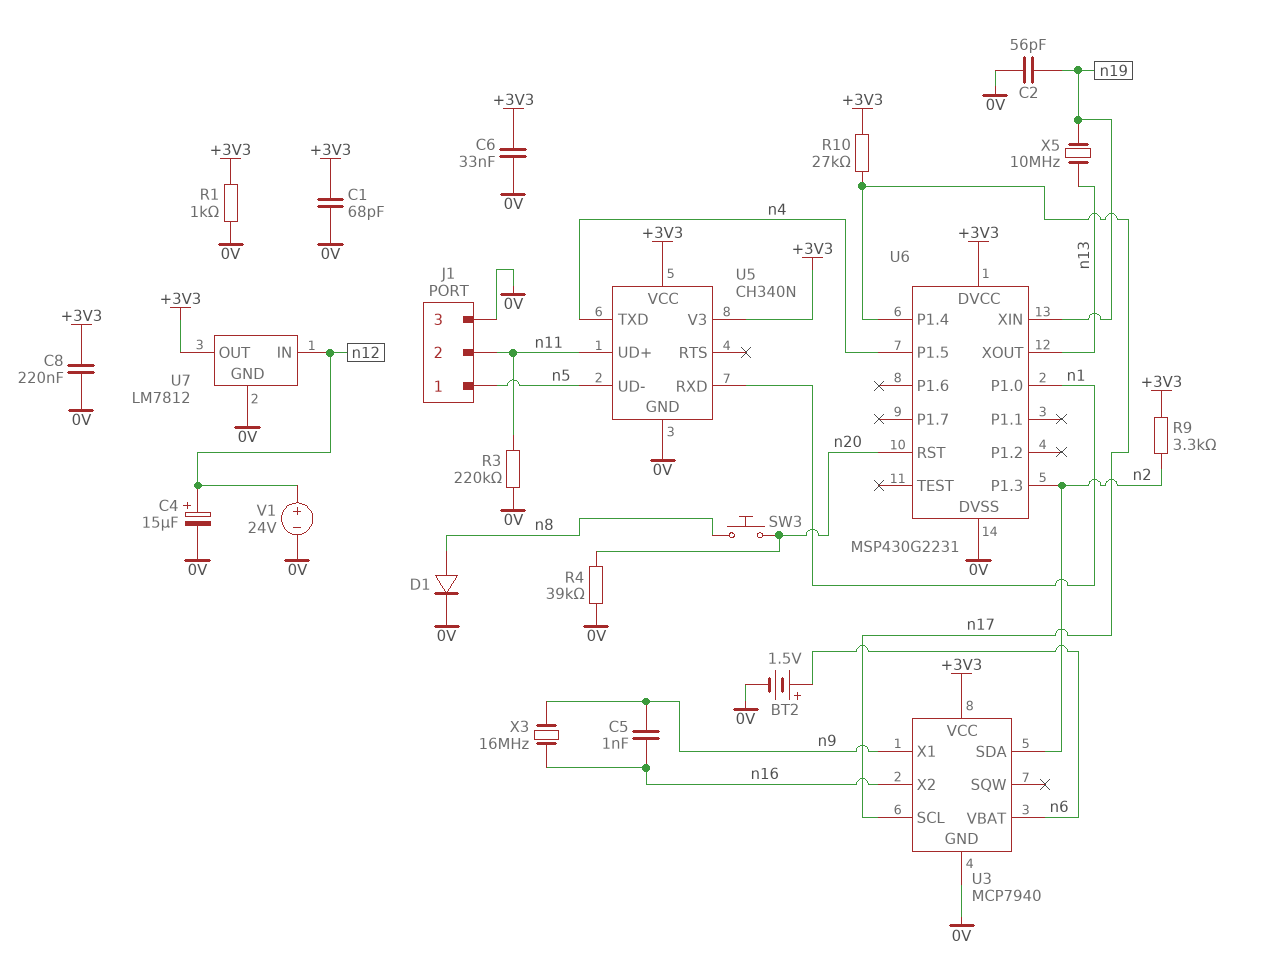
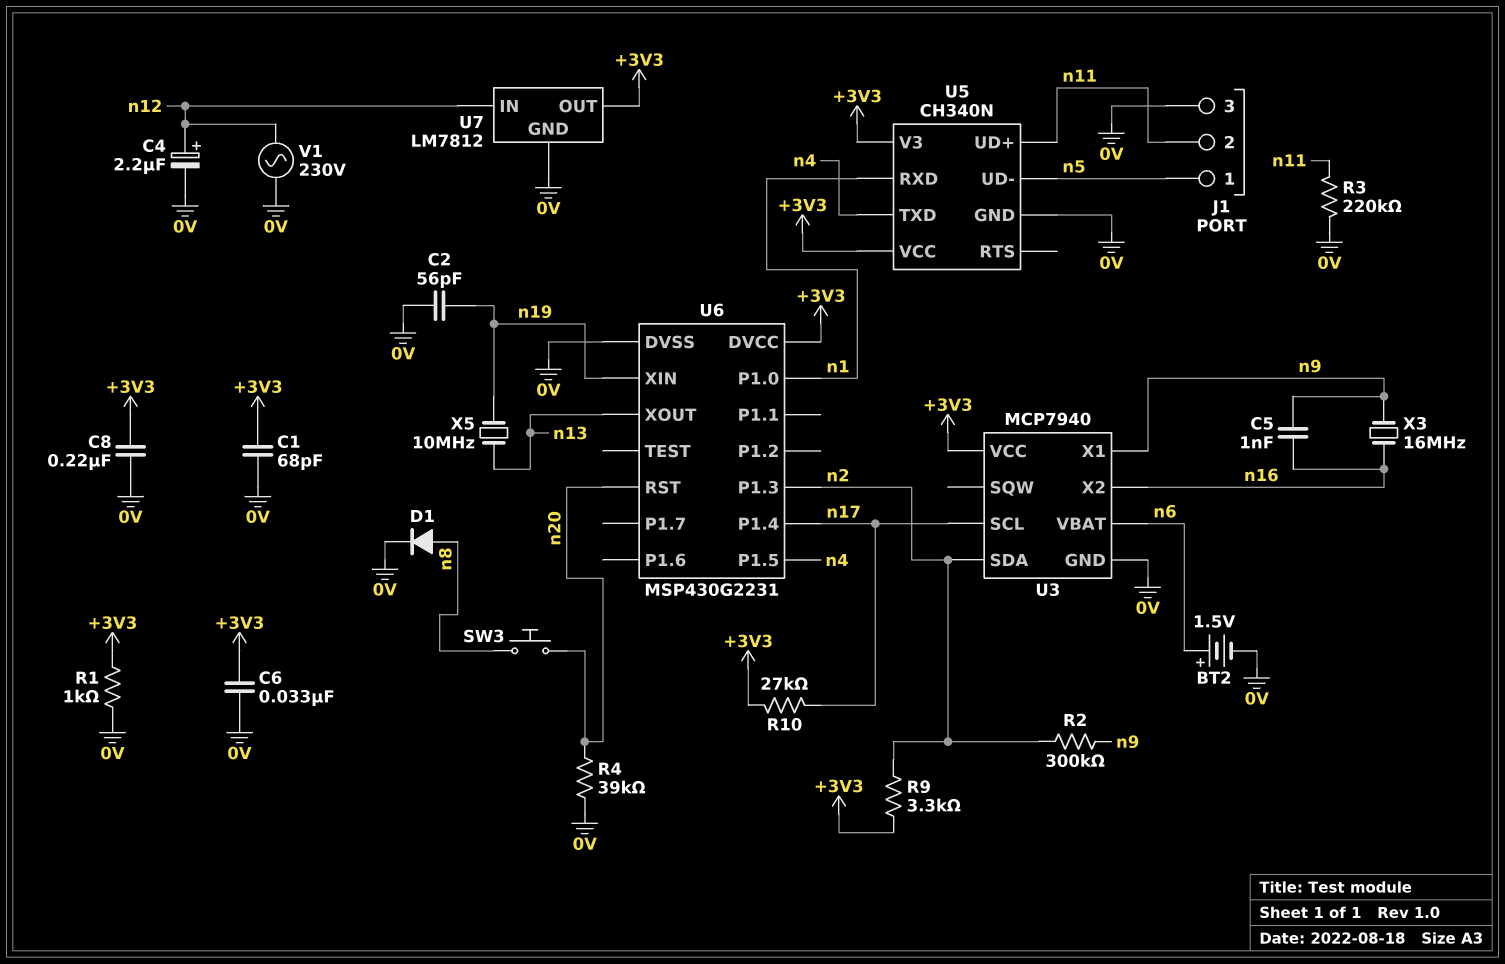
C4: 15uF (plus n12, minus 0V) -> 2.2uF (plus n12, minus 0V)
R2: none -> 300k (n2, n9)
V1: 24V (plus n12, minus 0V) -> AC 230V (0V, n12)

